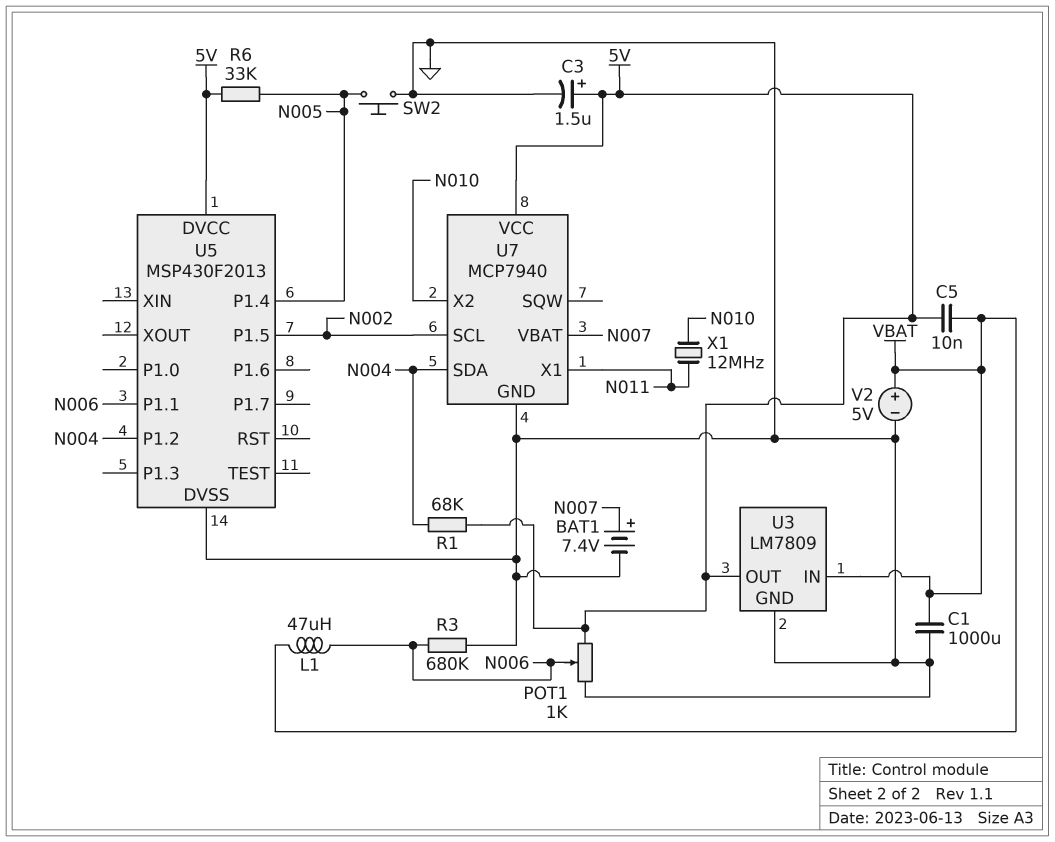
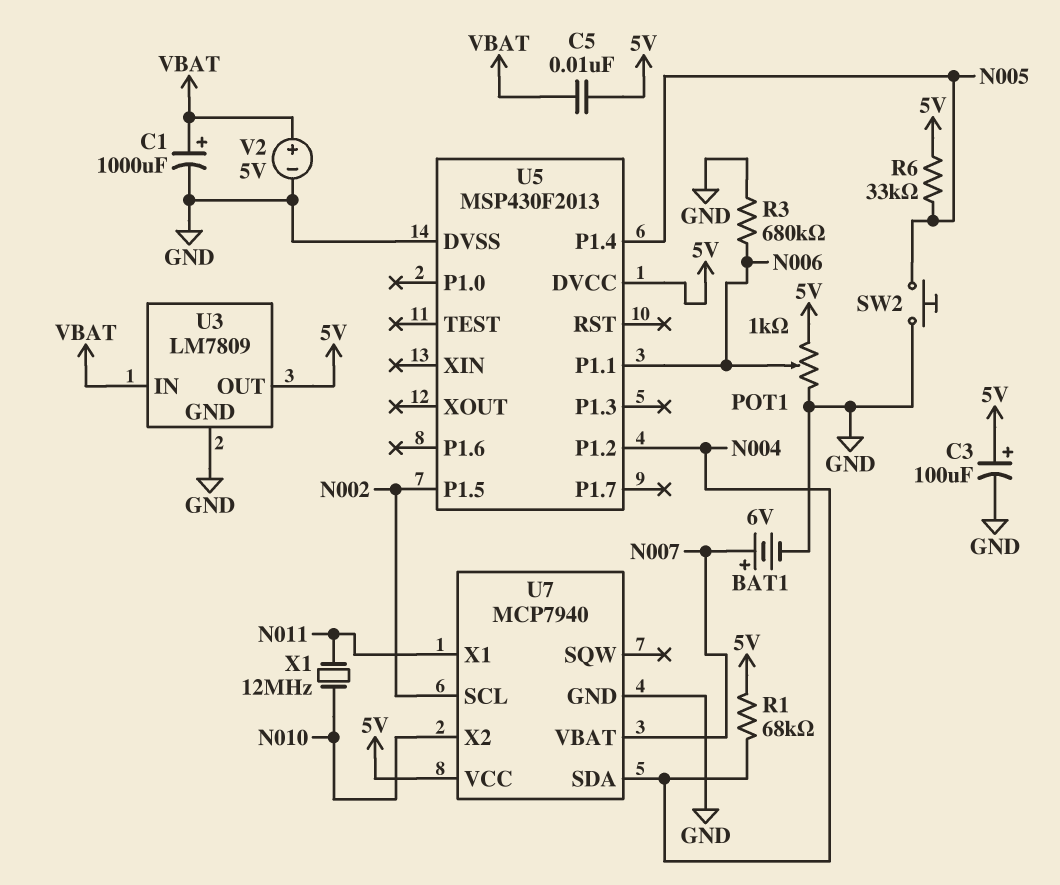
BAT1: 7.4V (plus N007, minus GND) -> 6V (plus N007, minus GND)
C1: 1000uF (GND, VBAT) -> 1000uF (plus VBAT, minus GND)
C3: 1.5uF (plus 5V, minus GND) -> 100uF (plus 5V, minus GND)
L1: 47uH (N006, VBAT) -> none

